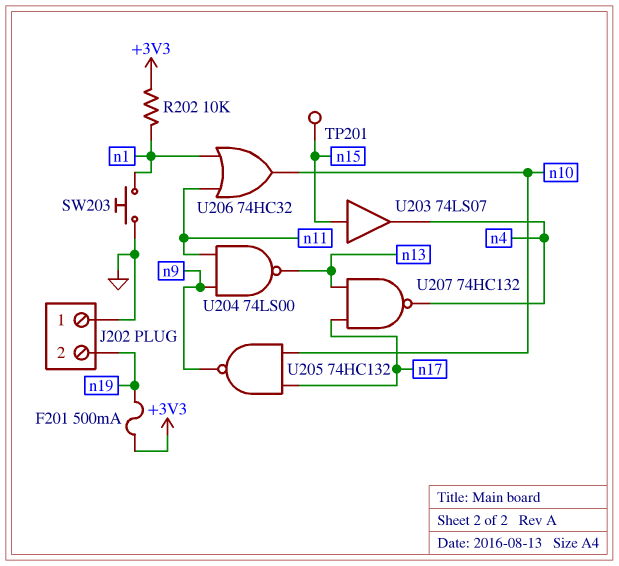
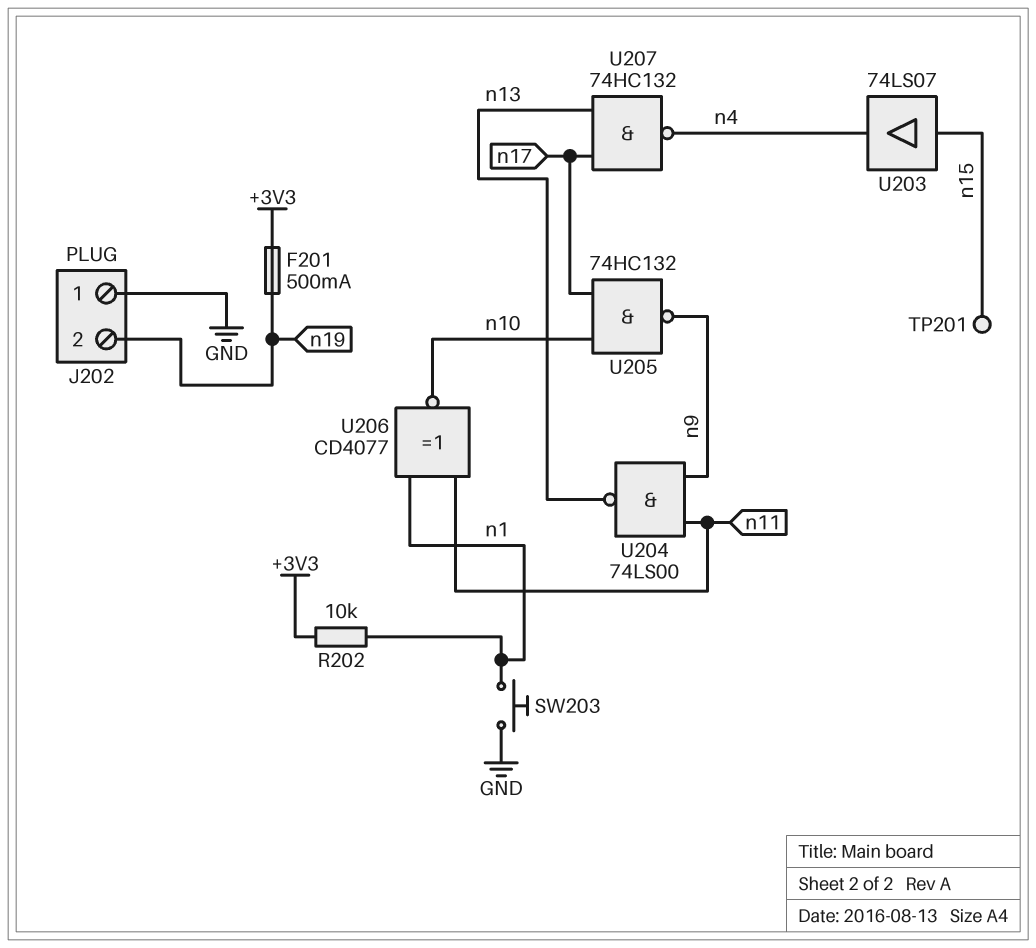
U206: OR 74HC32 (in n1, in n11, out n10) -> XNOR CD4077 (in n1, in n11, out n10)

